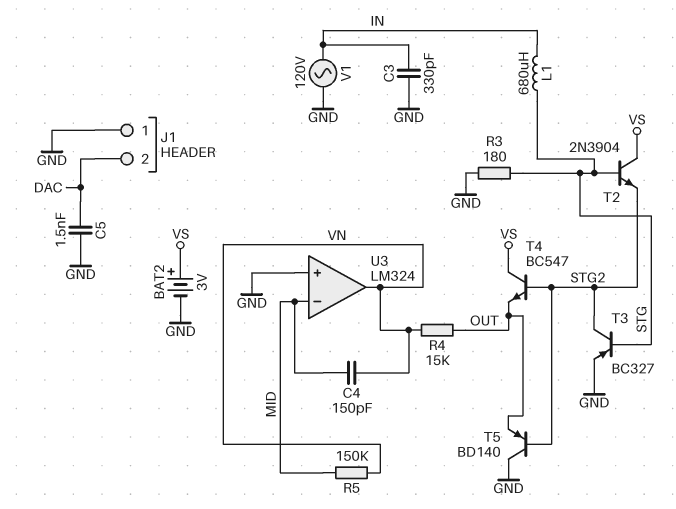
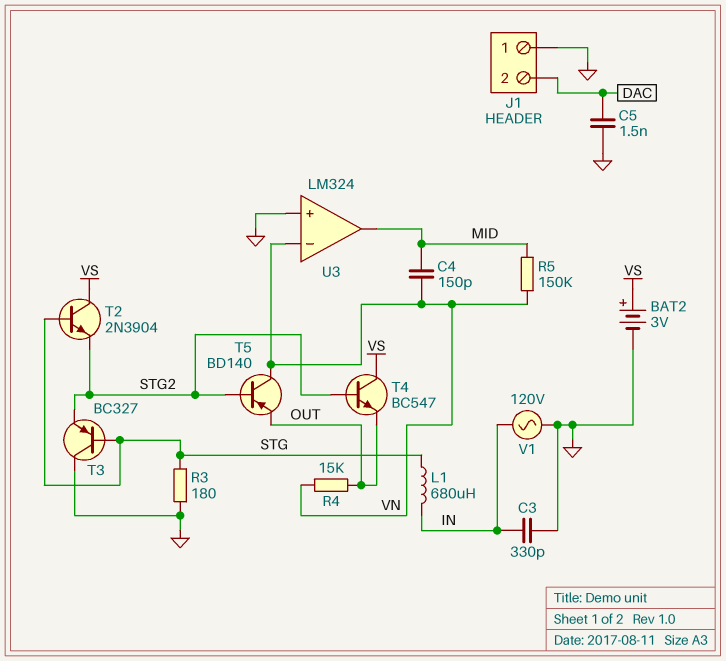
T3: PNP BC327 (B STG, C STG2, E GND) -> PNP BC327 (B STG, C GND, E STG2)
T5: PNP BD140 (B STG2, C GND, E OUT) -> PNP BD140 (B STG2, C VN, E OUT)
U3 pin in-: MID -> VN
U3 pin out: VN -> MID

